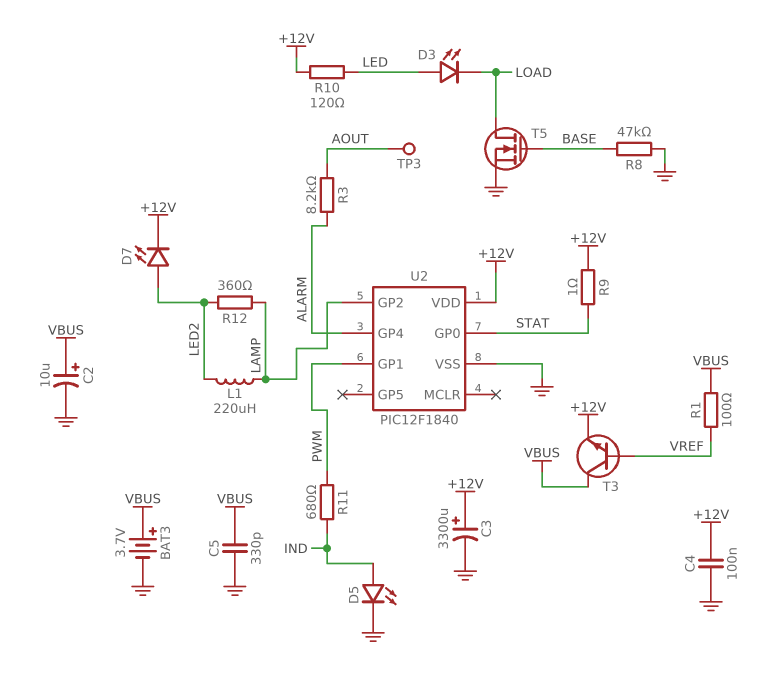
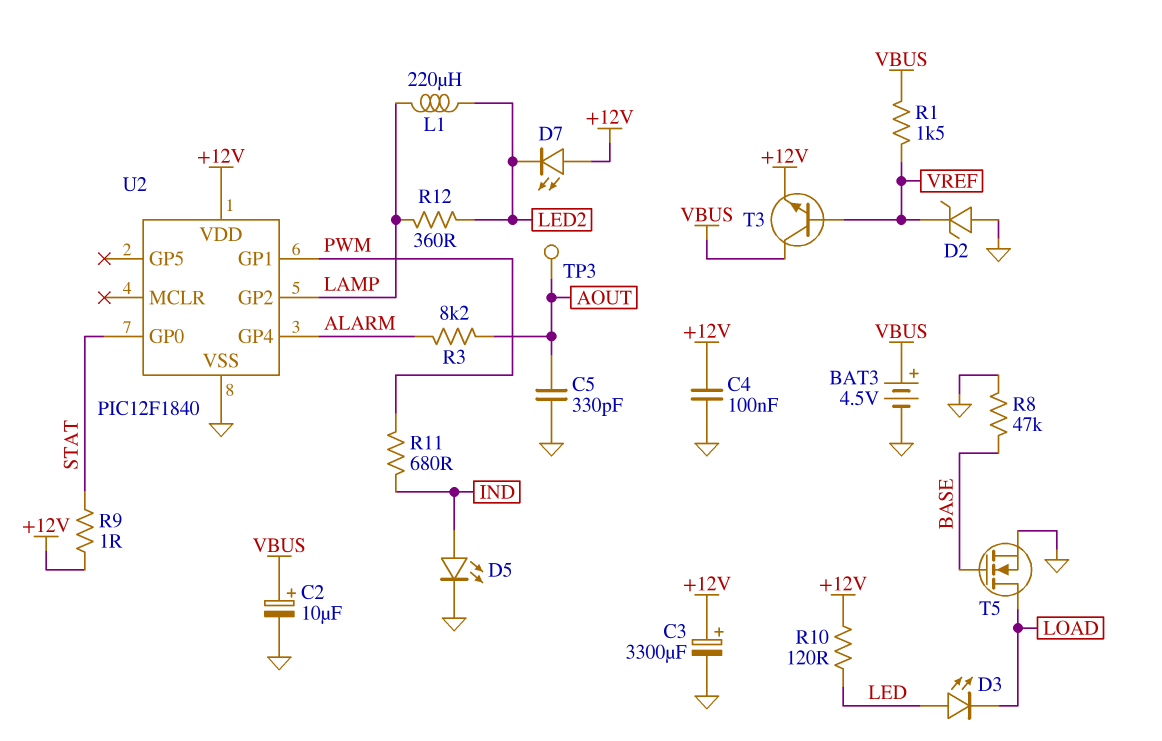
BAT3: 3.7V (plus VBUS, minus GND) -> 4.5V (plus VBUS, minus GND)
C5: 330pF (GND, VBUS) -> 330pF (AOUT, GND)
D2: none -> zener (A GND, K VREF)
D7: LED (A LED2, K +12V) -> LED (A +12V, K LED2)
R1: 100 (VBUS, VREF) -> 1.5k (VBUS, VREF)

